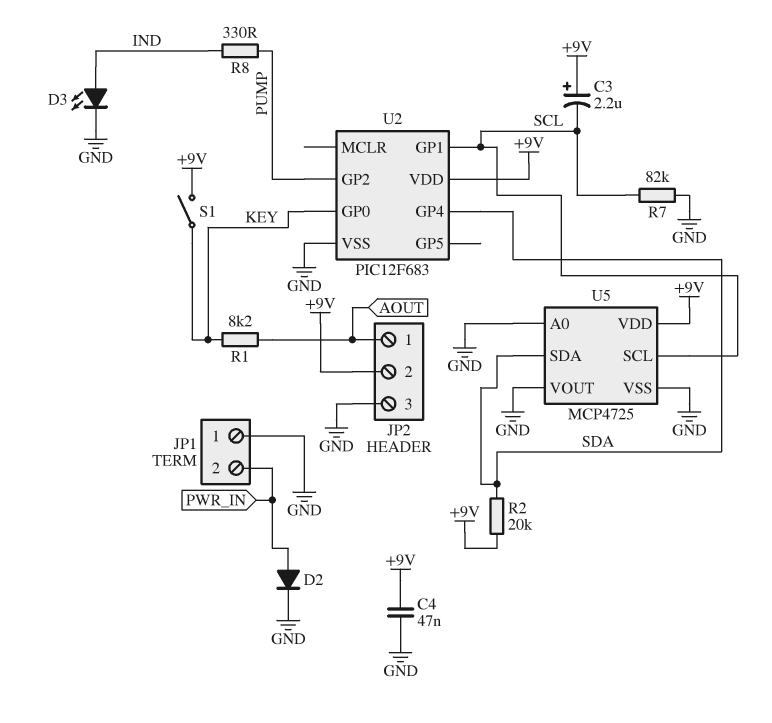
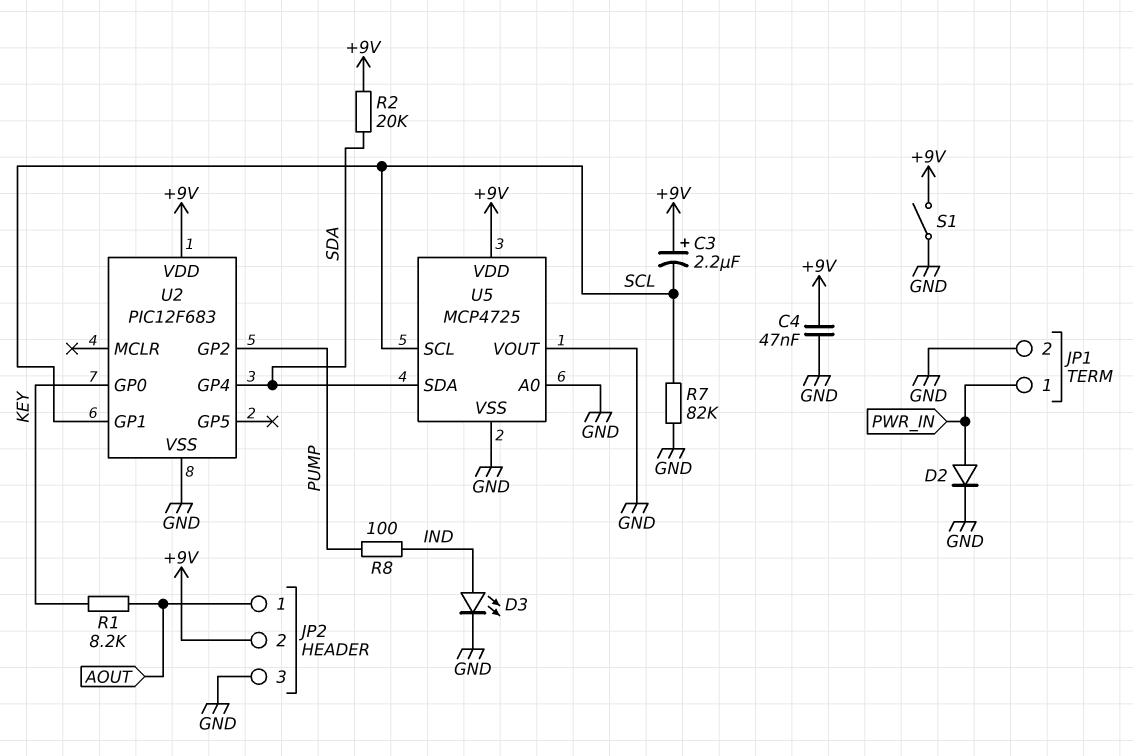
JP1 pin 1: GND -> PWR_IN
JP1 pin 2: PWR_IN -> GND
R8: 330 (IND, PUMP) -> 100 (IND, PUMP)
S1: switch (+9V, KEY) -> switch (+9V, GND)

